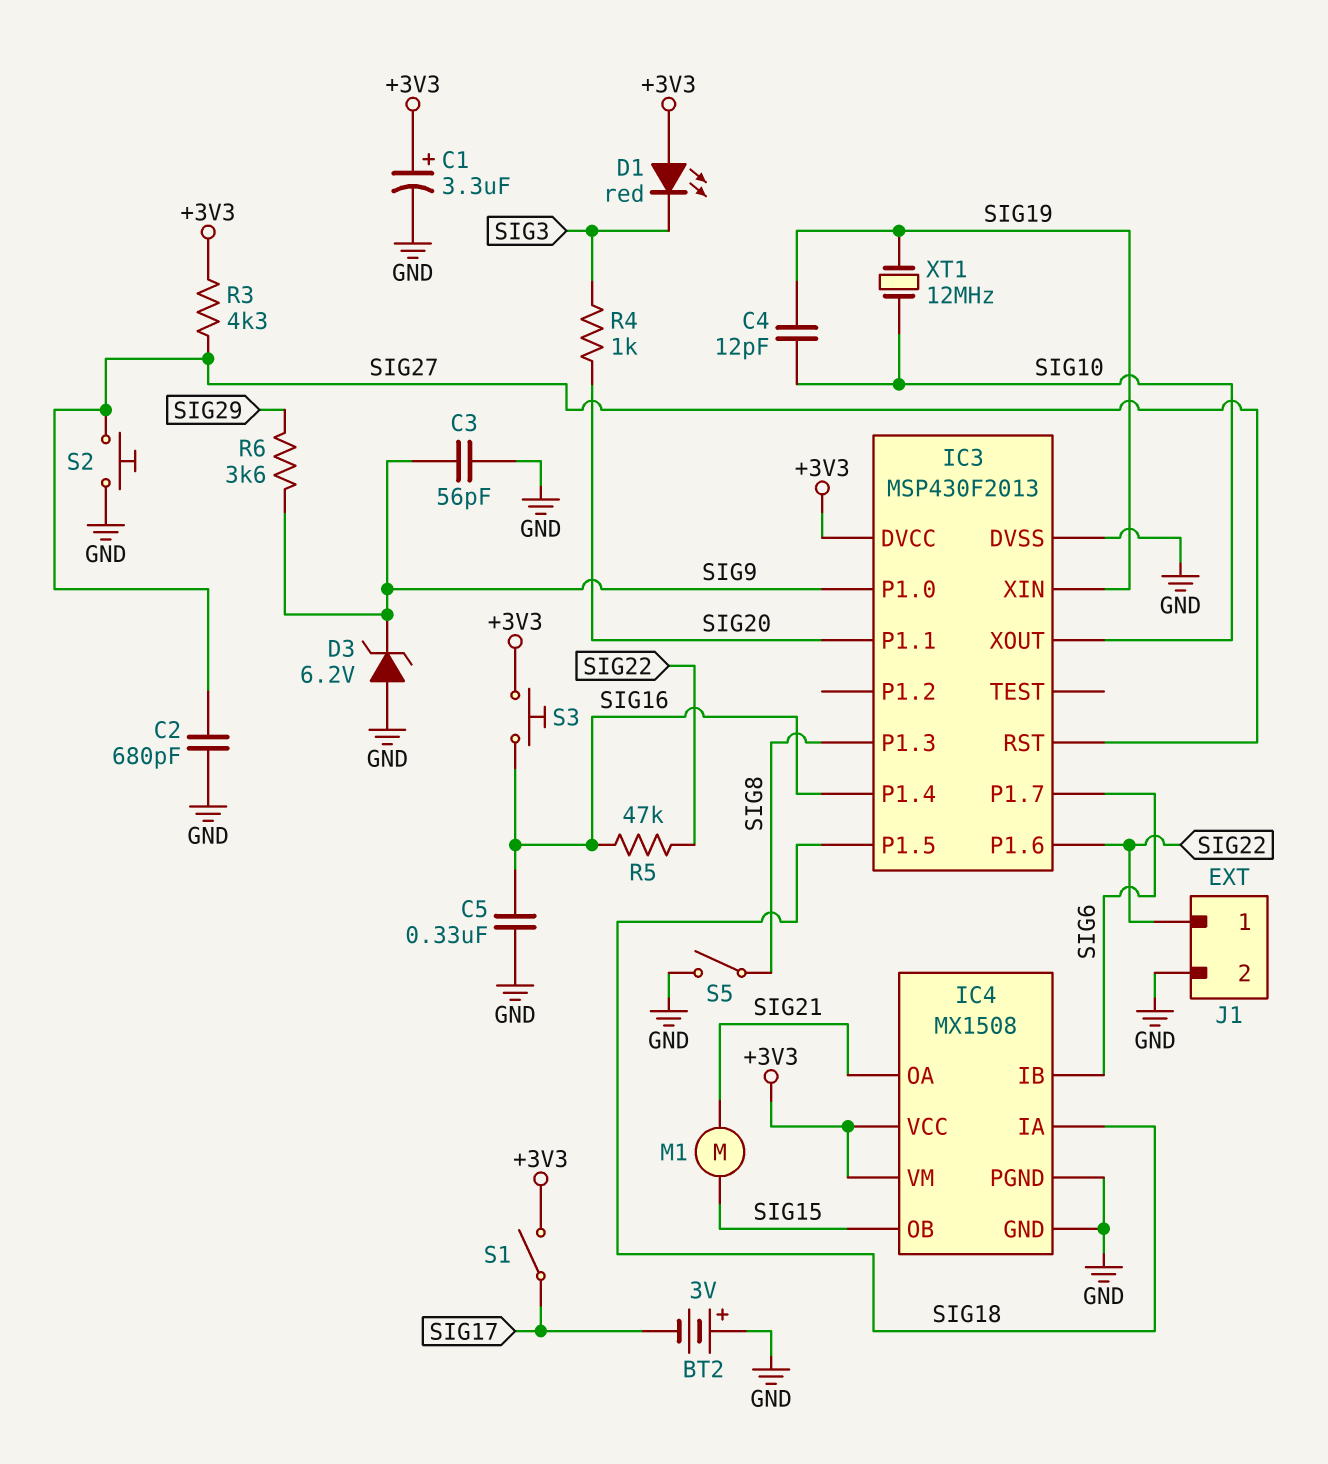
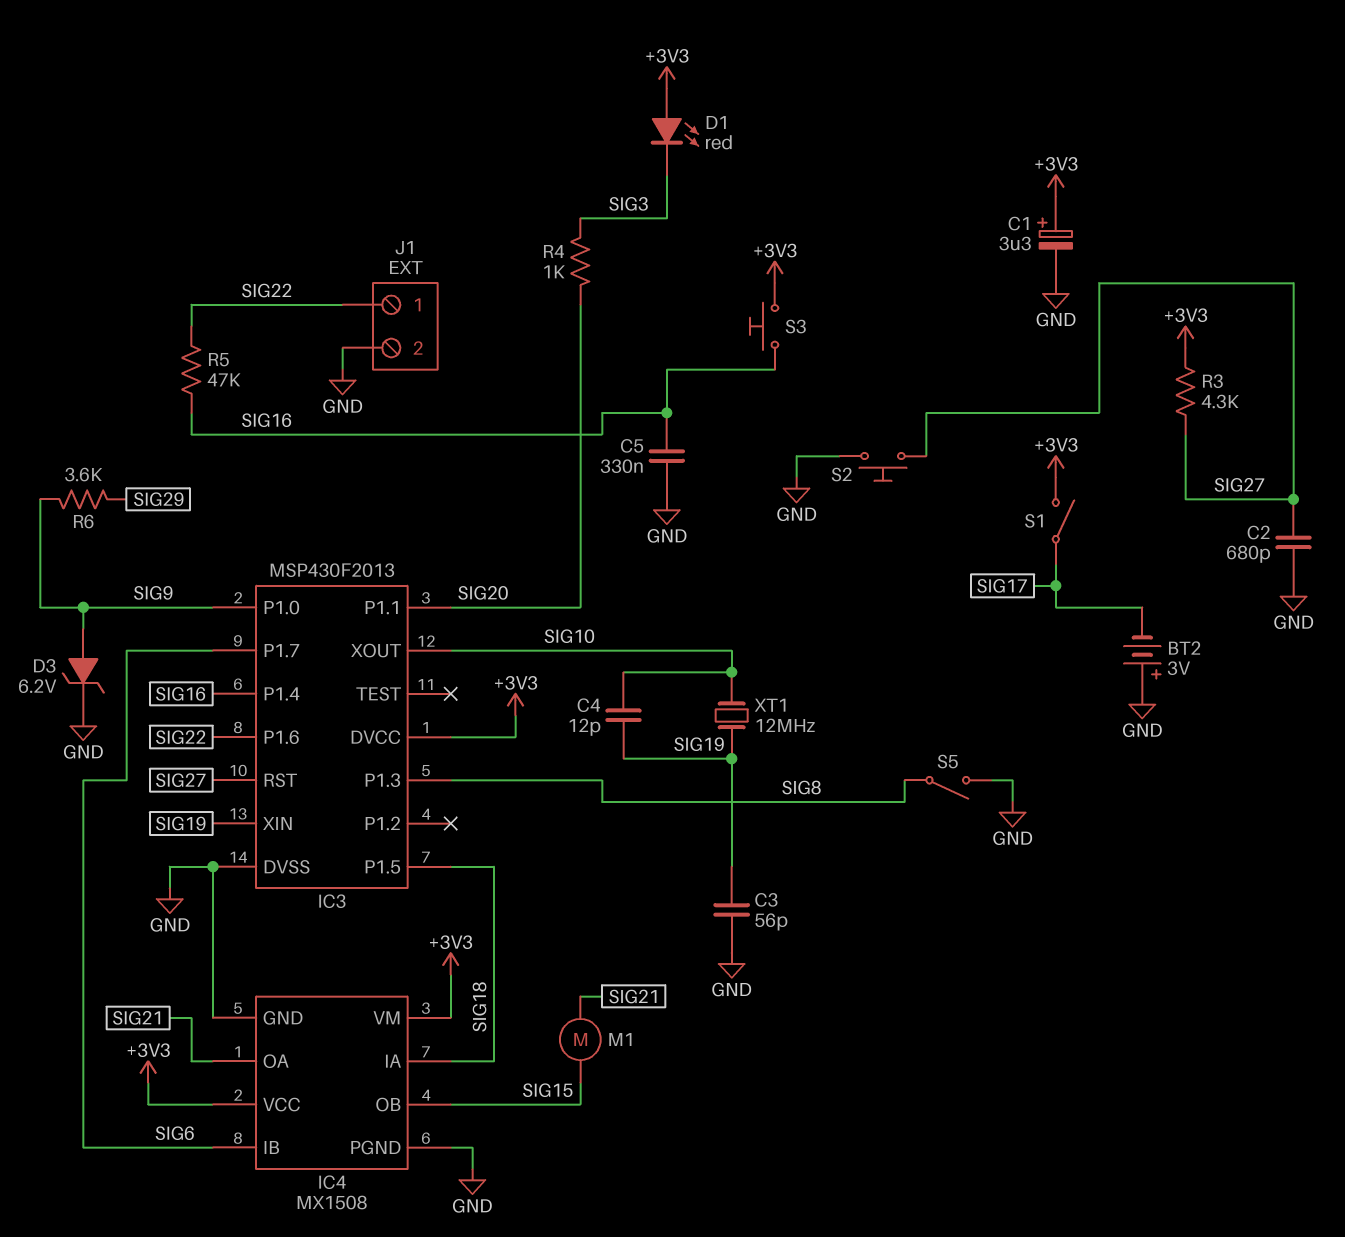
C3: 56pF (GND, SIG9) -> 56pF (GND, SIG19)
D3: zener 6.2V (A GND, K SIG9) -> zener 6.2V (A SIG9, K GND)

